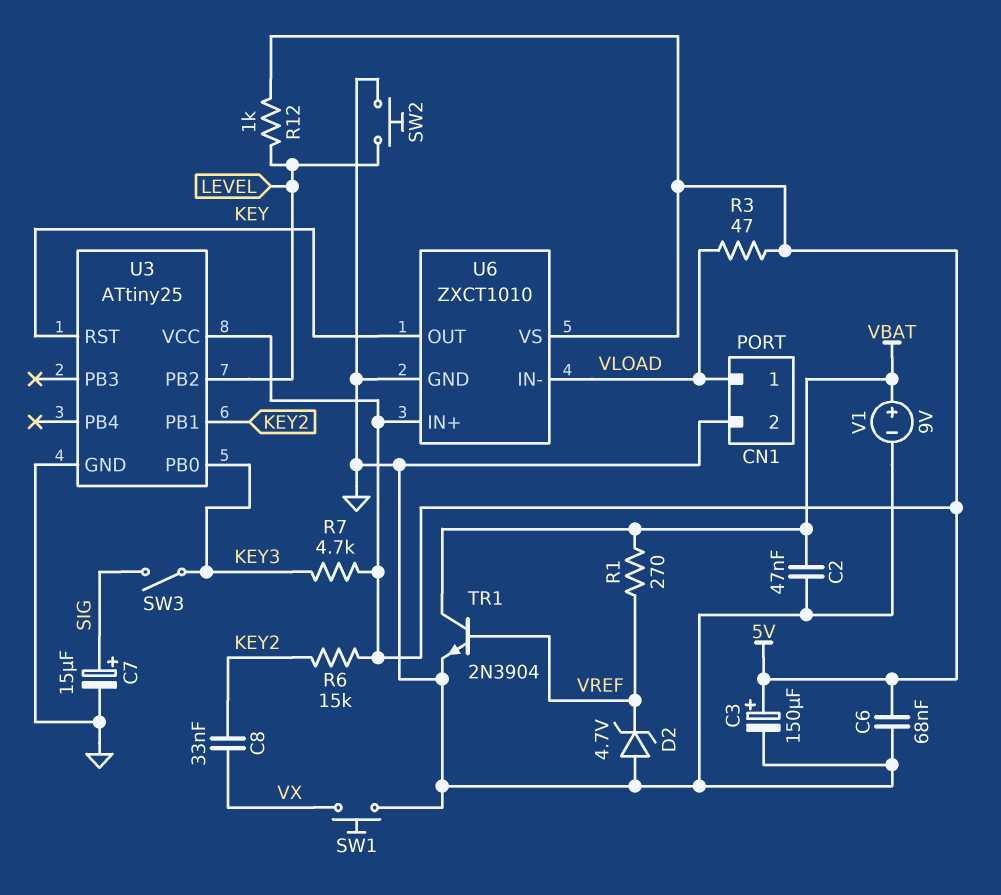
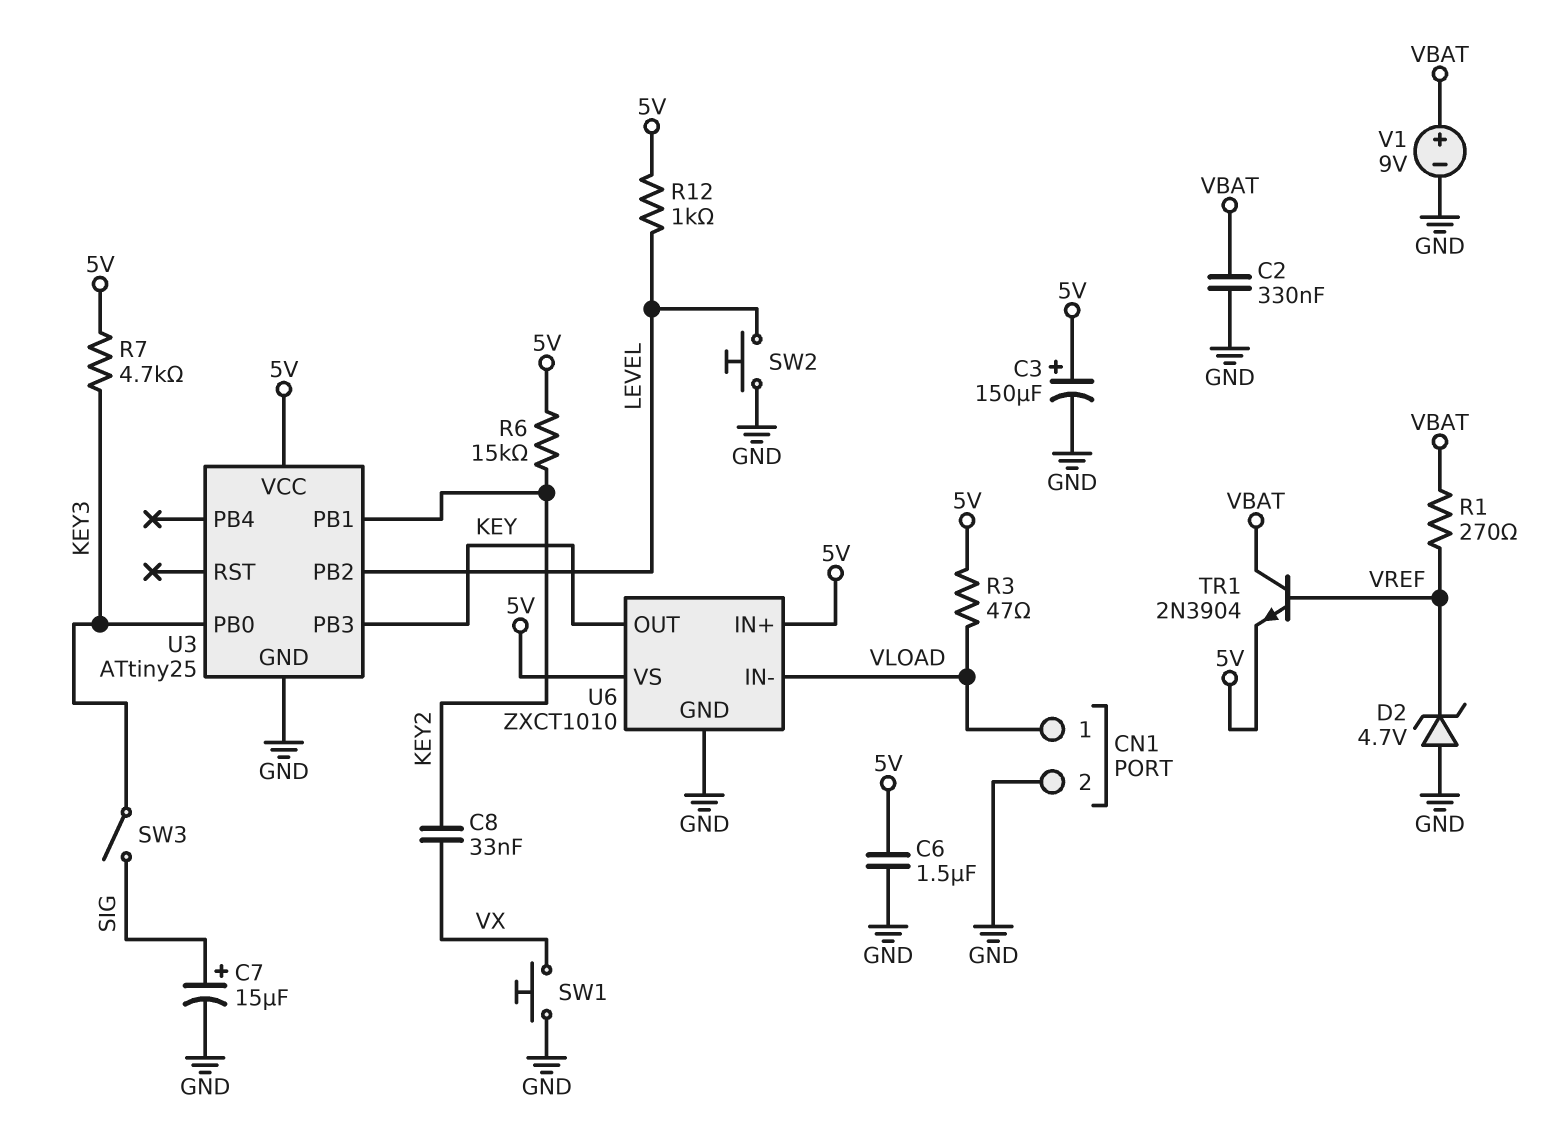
C2: 47nF (GND, VBAT) -> 330nF (GND, VBAT)
C6: 68nF (5V, GND) -> 1.5uF (5V, GND)
TR1: NPN 2N3904 (B VREF, C VBAT, E GND) -> NPN 2N3904 (B VREF, C VBAT, E 5V)
U3 pin PB3: none -> KEY
U3 pin RST: KEY -> none

